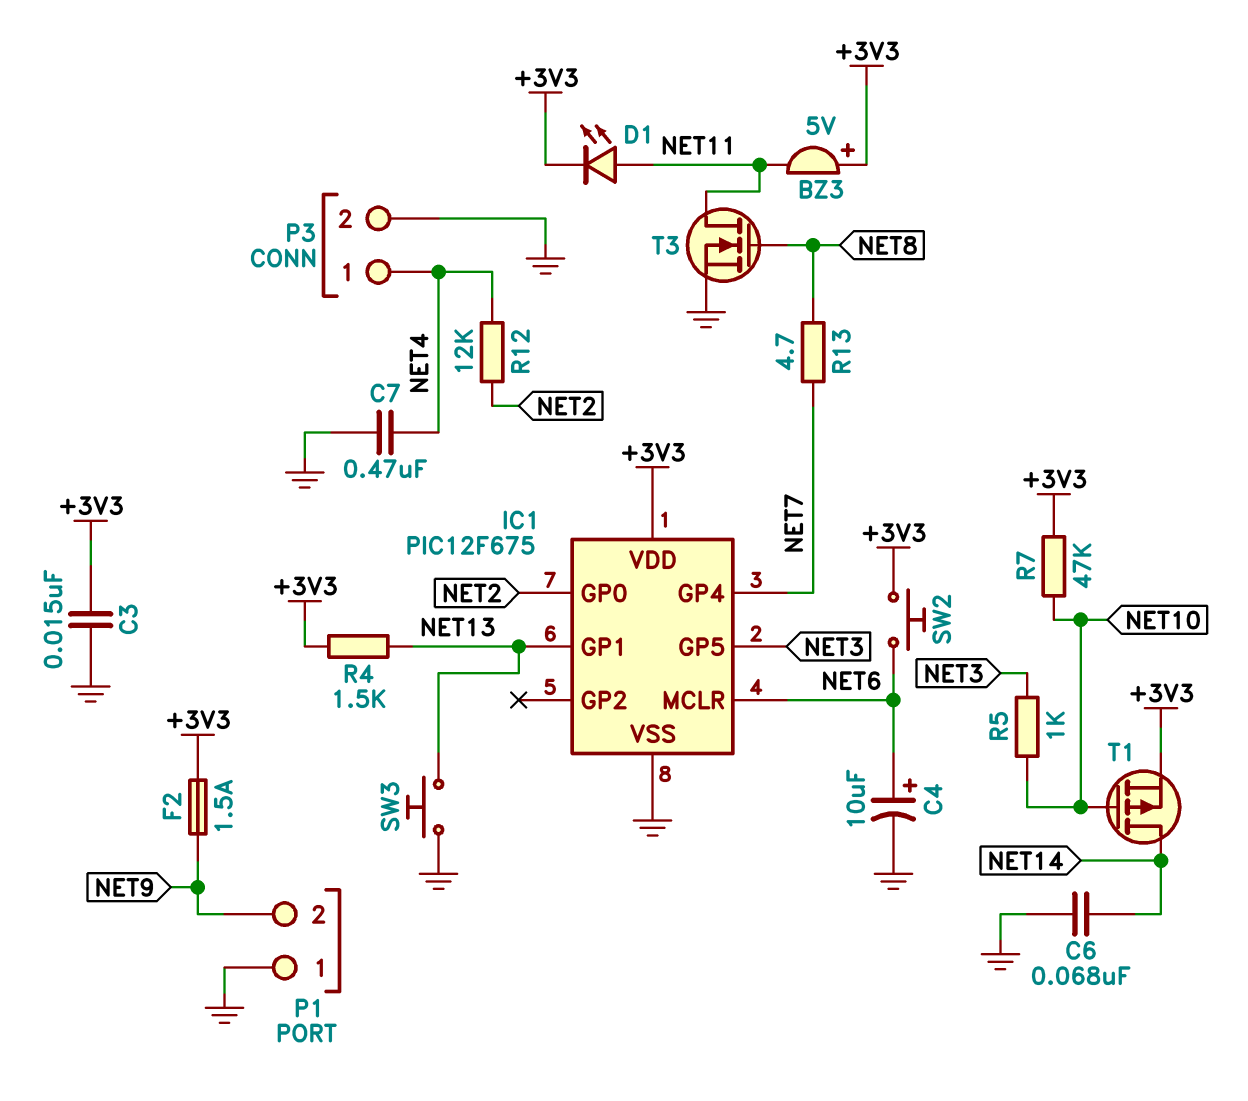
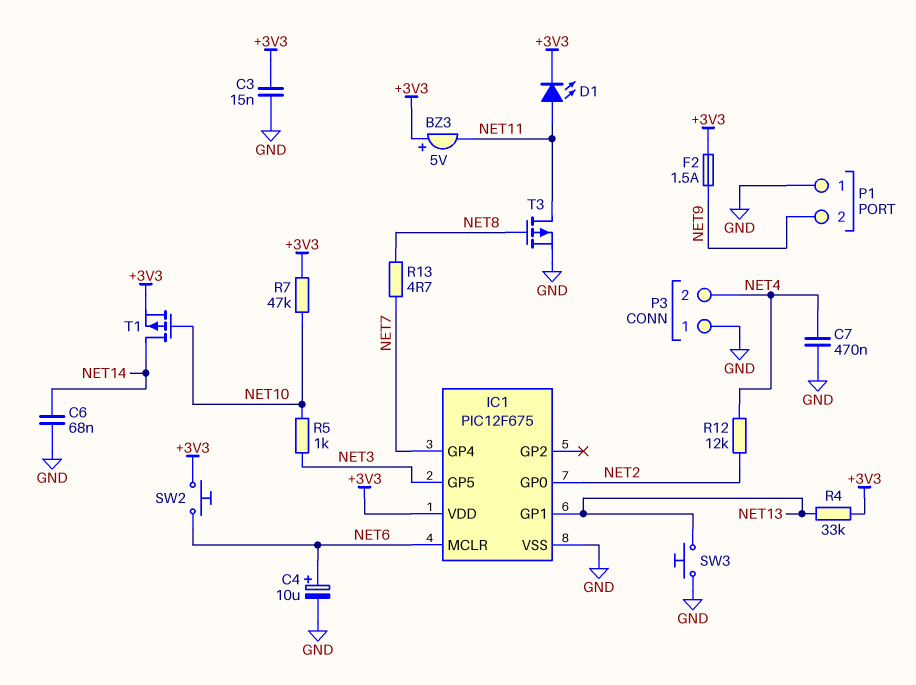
P3 pin 1: NET4 -> GND
P3 pin 2: GND -> NET4
R4: 1.5k (+3V3, NET13) -> 33k (+3V3, NET13)
T3: NMOS (G NET8, D NET11, S GND) -> PMOS (G NET8, D NET11, S GND)

